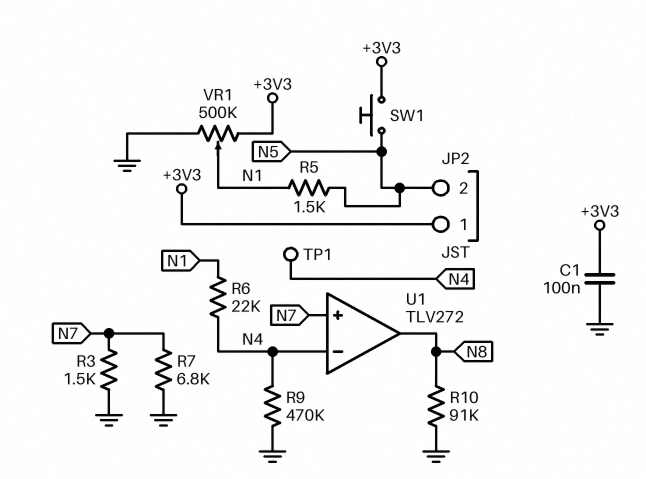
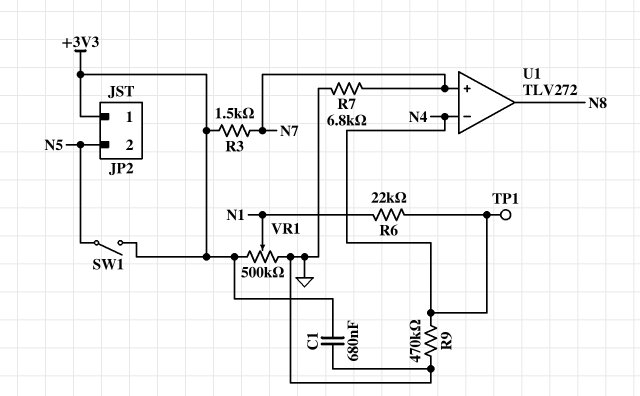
C1: 100nF (+3V3, GND) -> 680nF (+3V3, GND)
R3: 1.5k (GND, N7) -> 1.5k (+3V3, N7)
R5: 1.5k (N1, N5) -> none
R10: 91k (GND, N8) -> none
SW1: button (+3V3, N5) -> switch (+3V3, N5)

